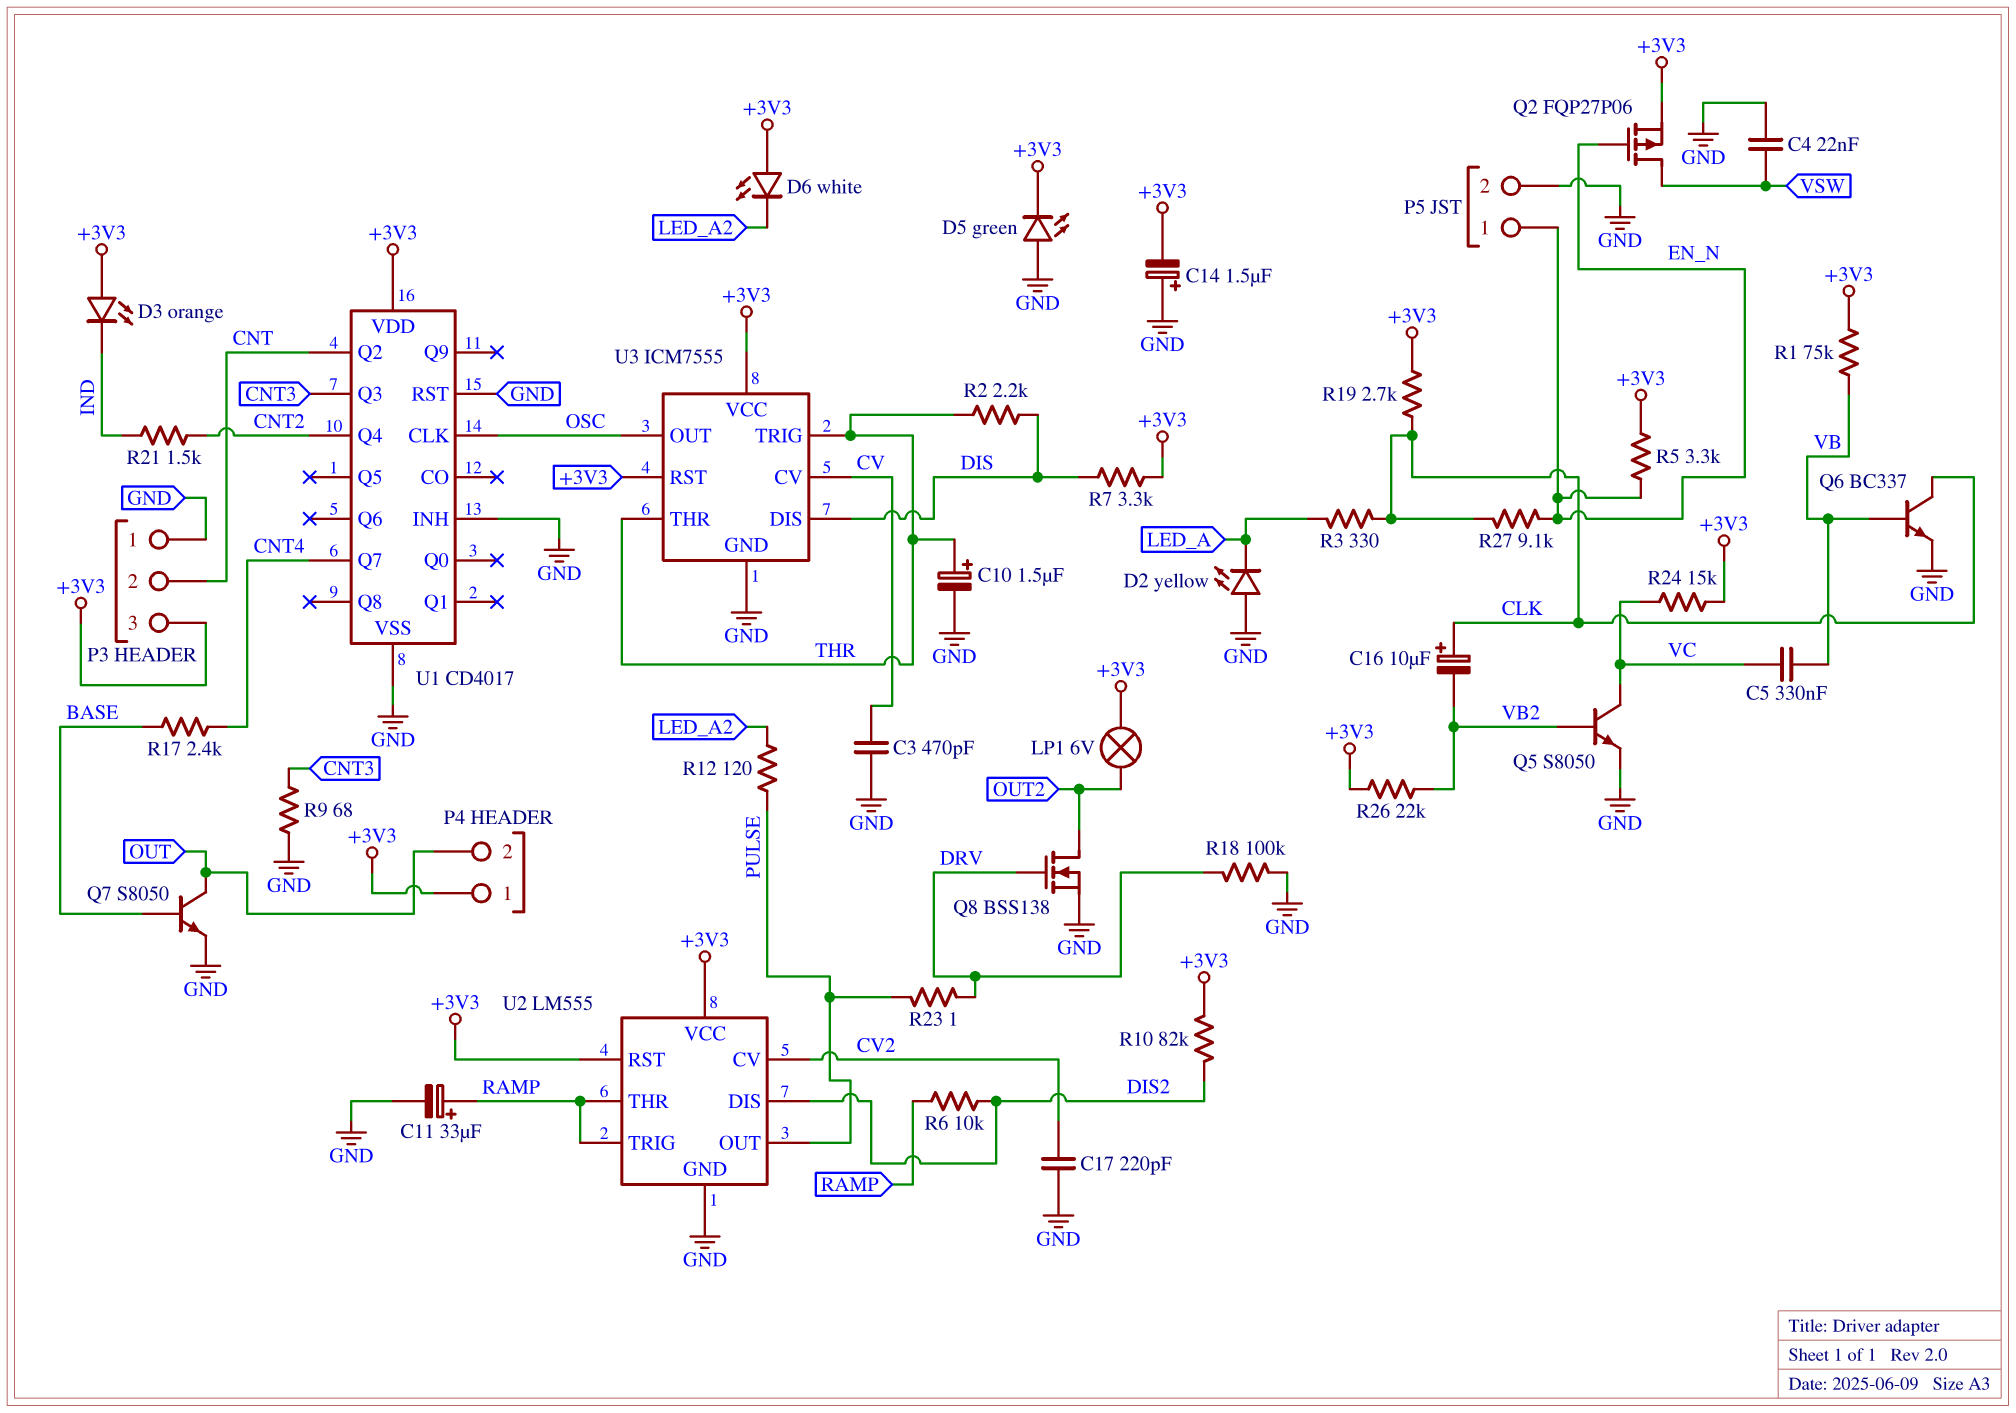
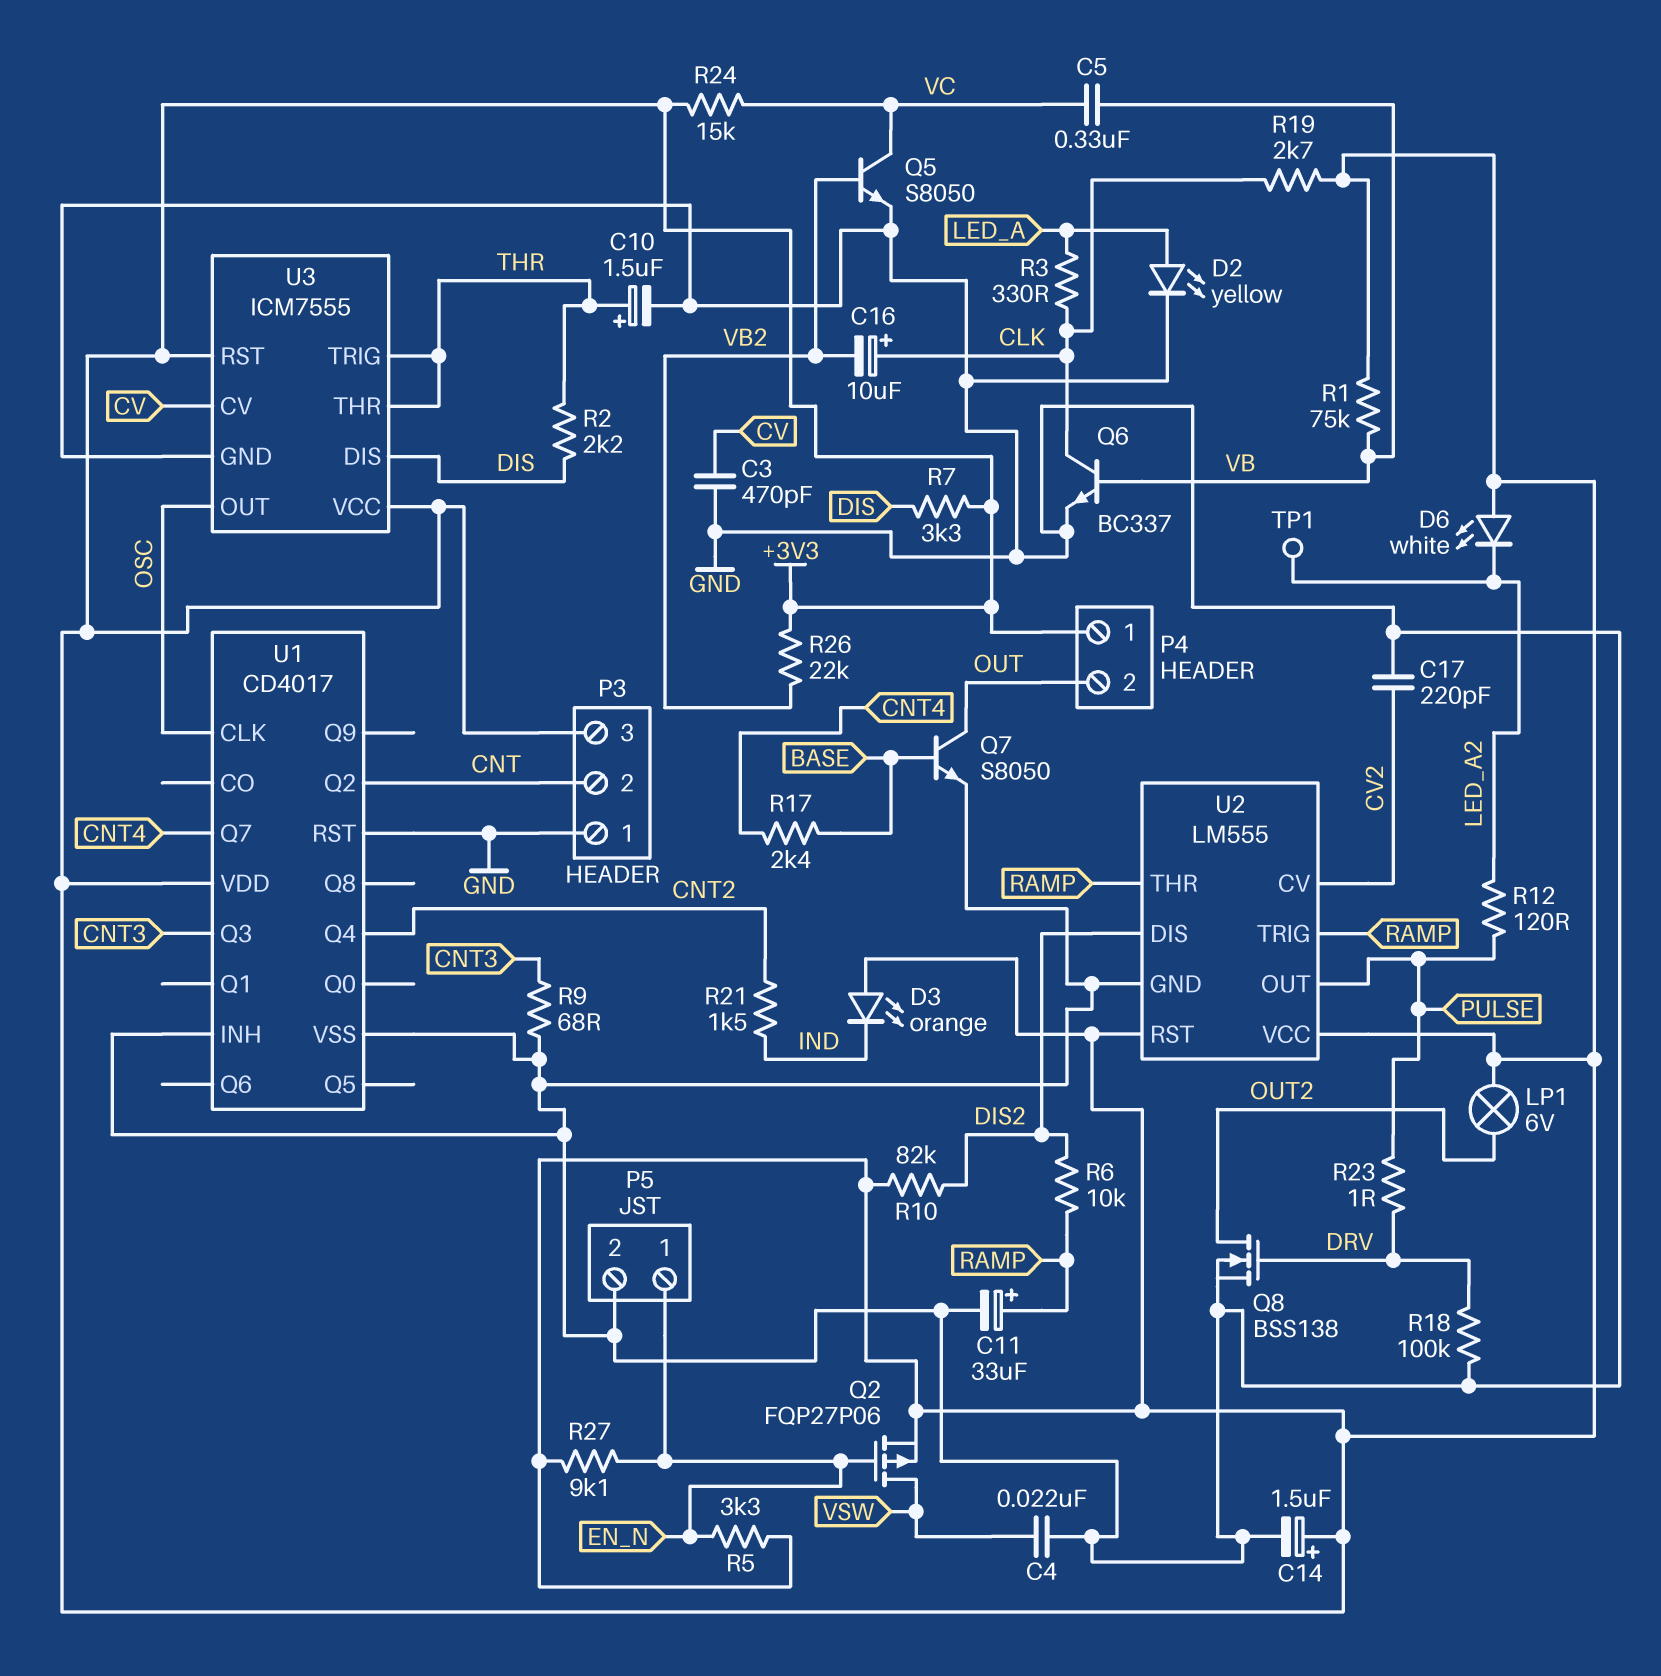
C14: 1.5uF (plus GND, minus +3V3) -> 1.5uF (plus +3V3, minus GND)
D2: LED yellow (A GND, K LED_A) -> LED yellow (A LED_A, K GND)
D5: LED green (A GND, K +3V3) -> none
R27: 9.1k (CLK, EN_N) -> 9.1k (+3V3, EN_N)
TP1: none -> test point (LED_A2)

